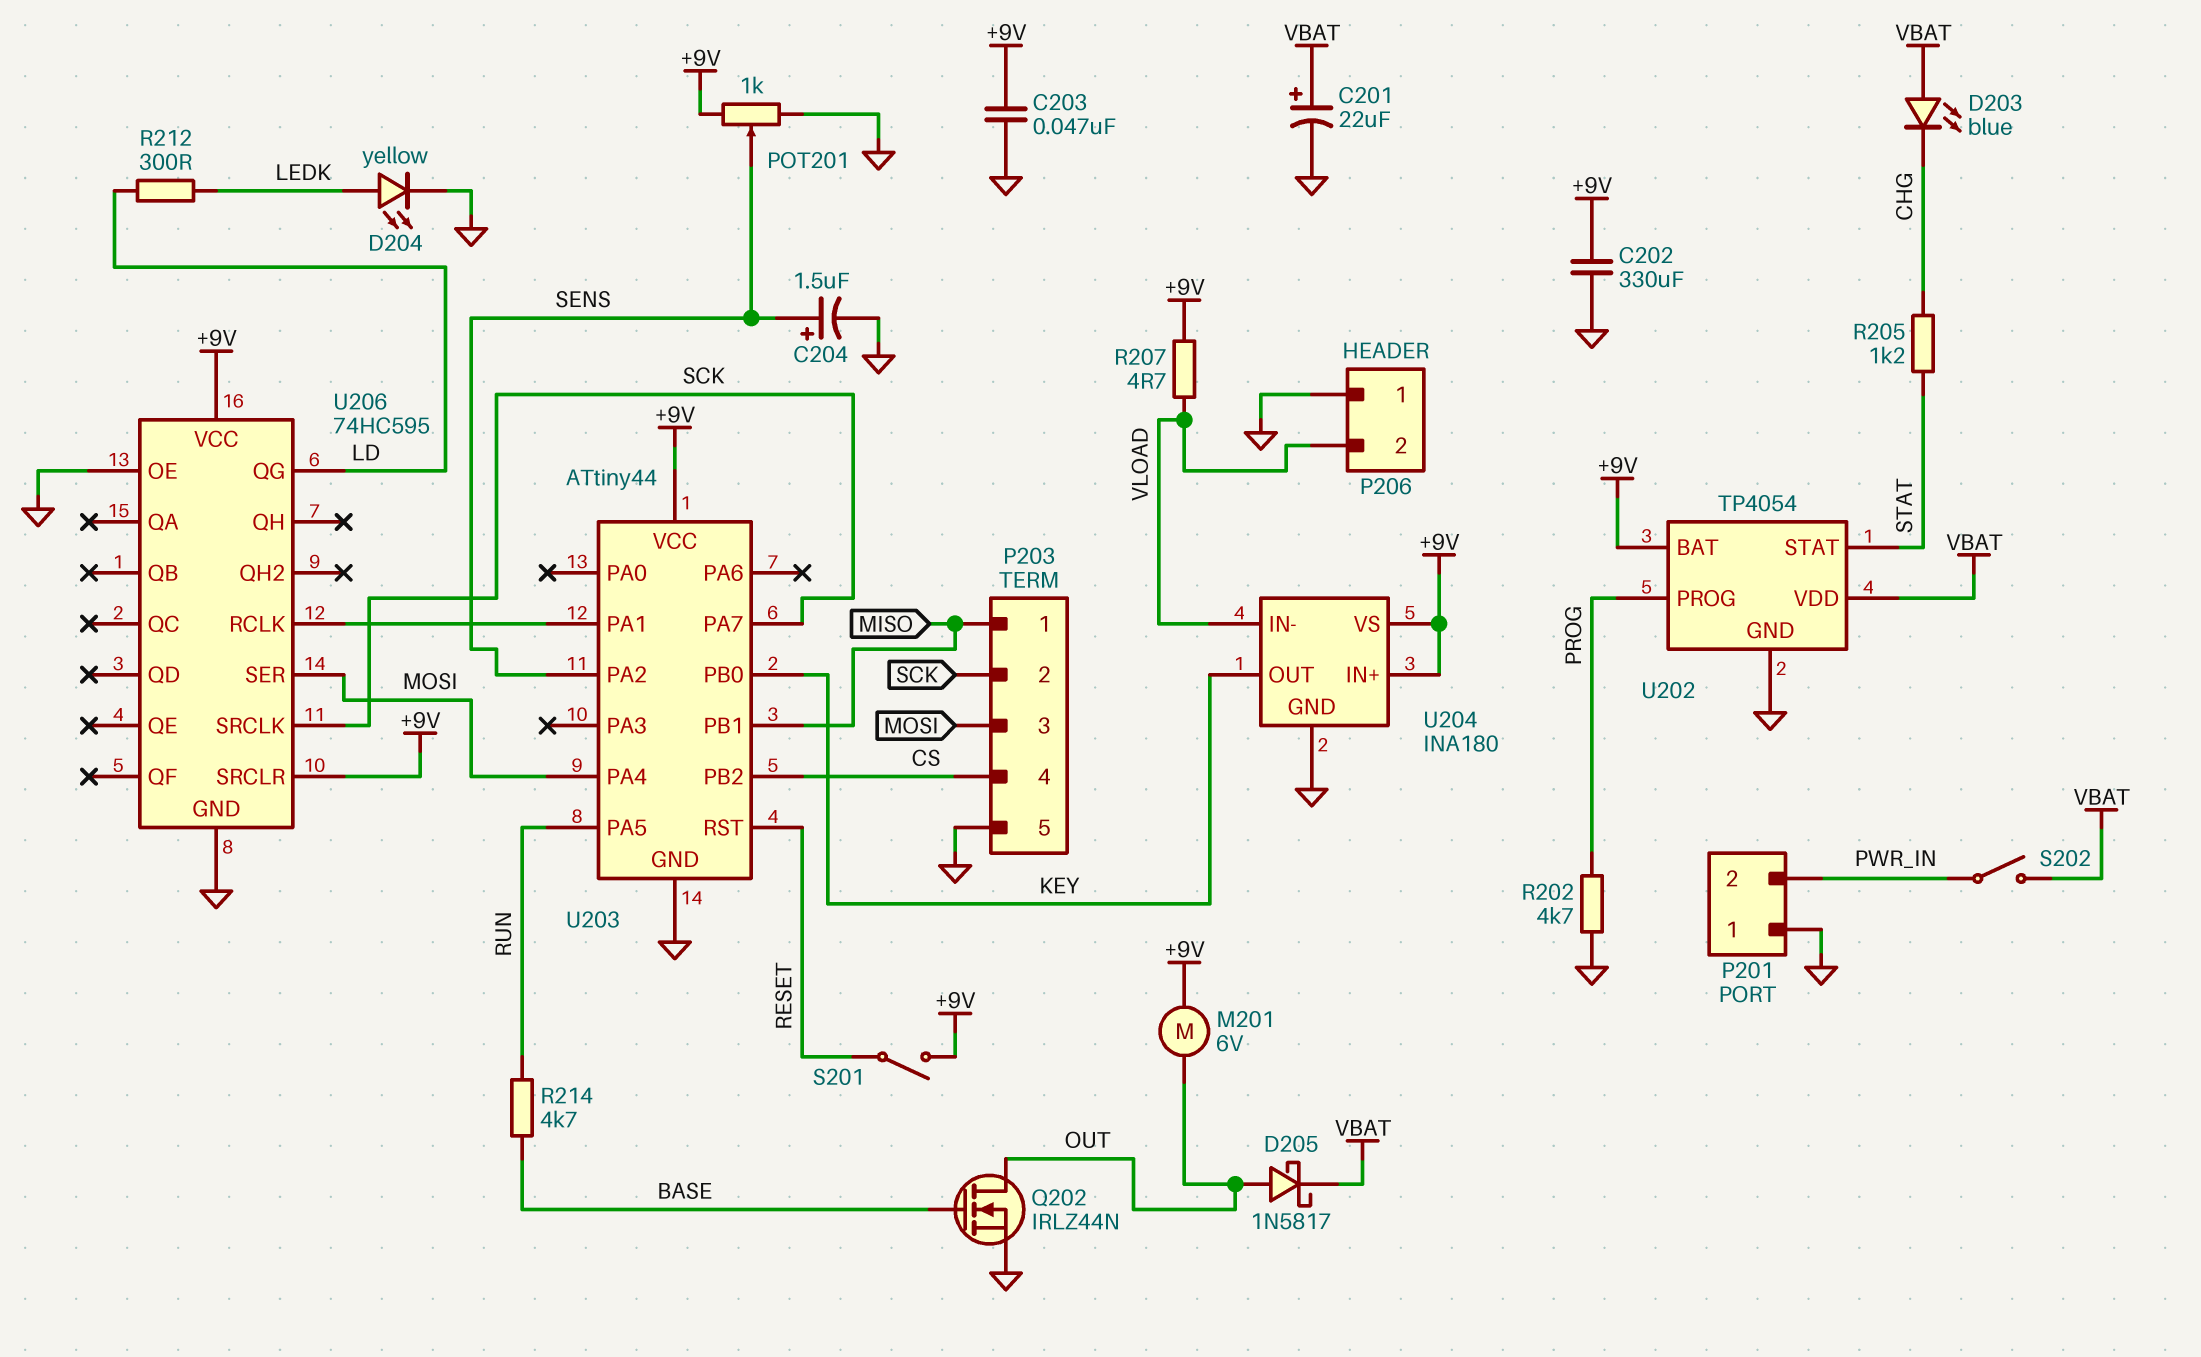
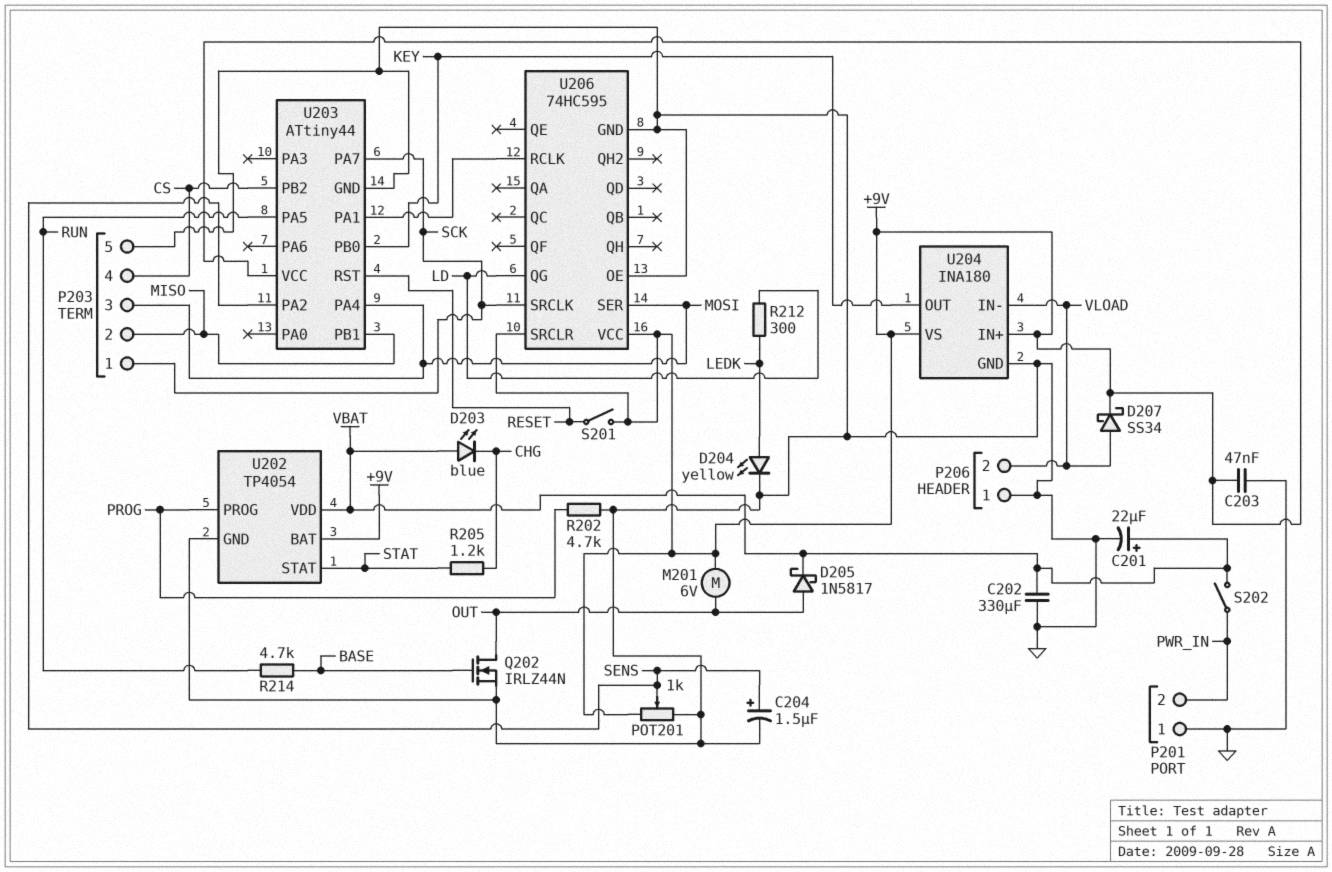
C202: 330uF (+9V, GND) -> 330uF (GND, VBAT)
D207: none -> schottky SS34 (A VLOAD, K +9V)
P203 pin 1: MISO -> SCK
P203 pin 2: SCK -> MISO
R207: 4.7 (+9V, VLOAD) -> none

